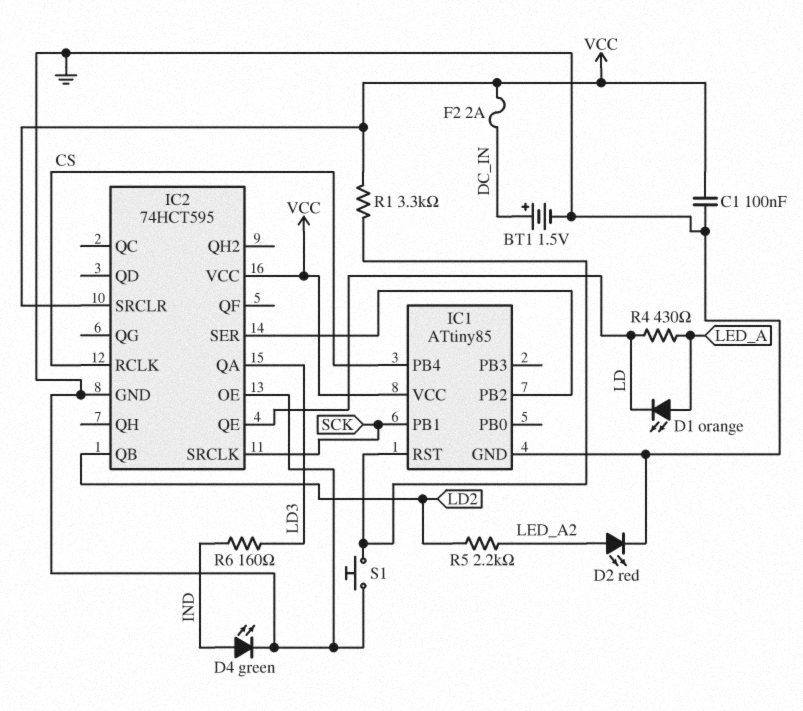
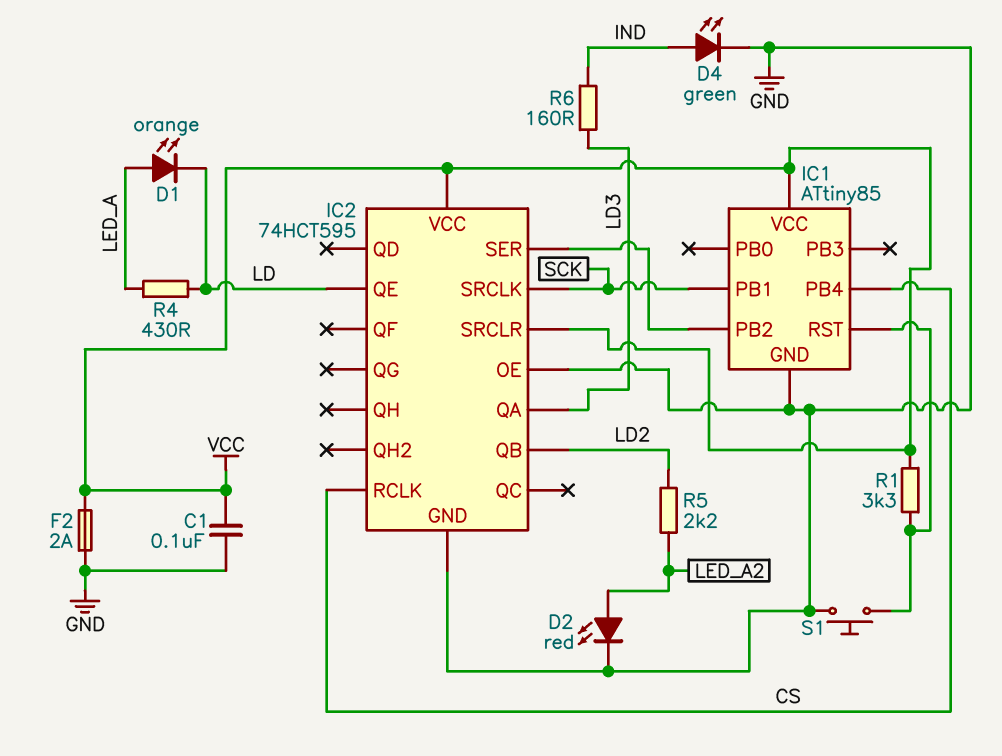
BT1: 1.5V (plus DC_IN, minus GND) -> none
F2: 2A (DC_IN, VCC) -> 2A (GND, VCC)

